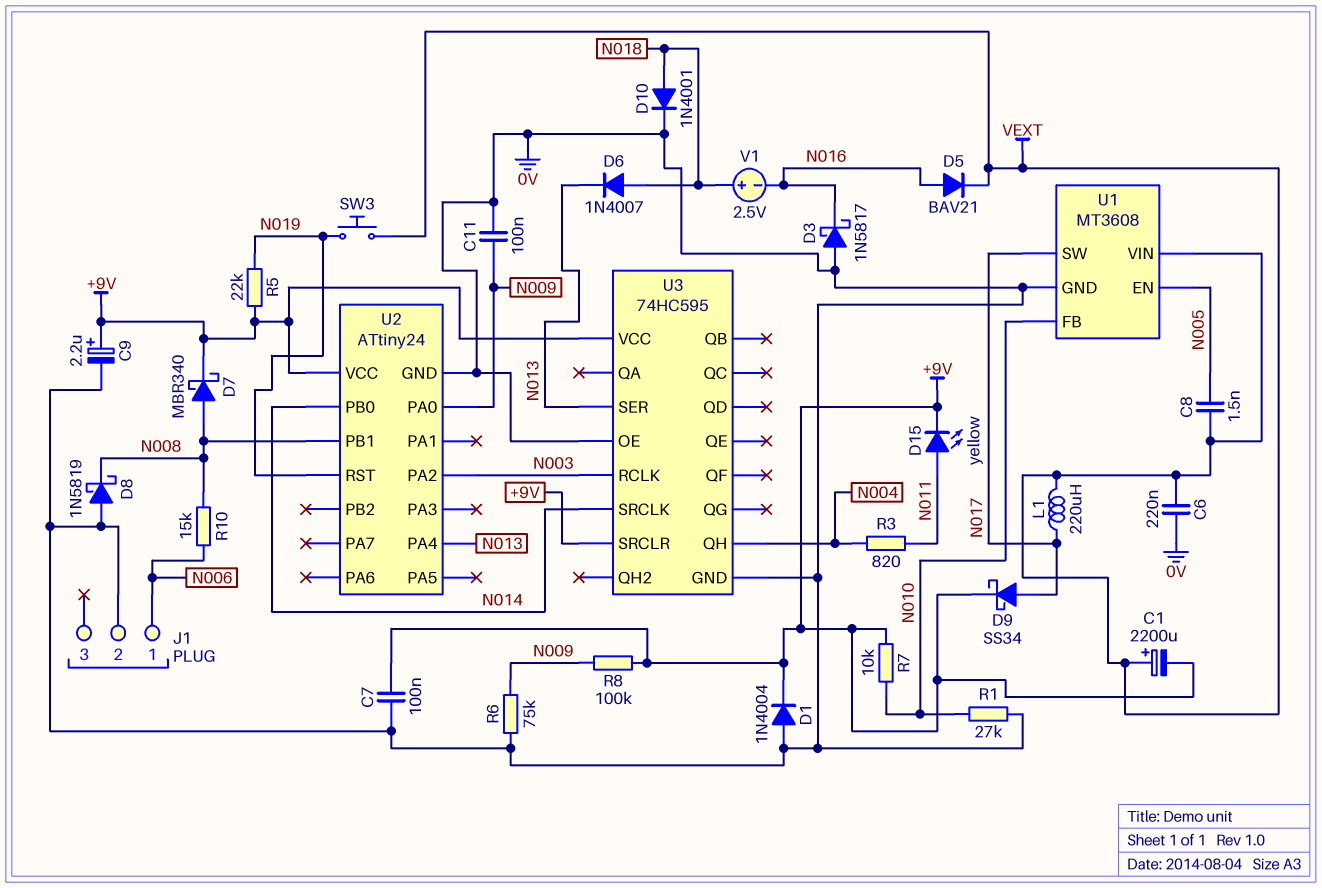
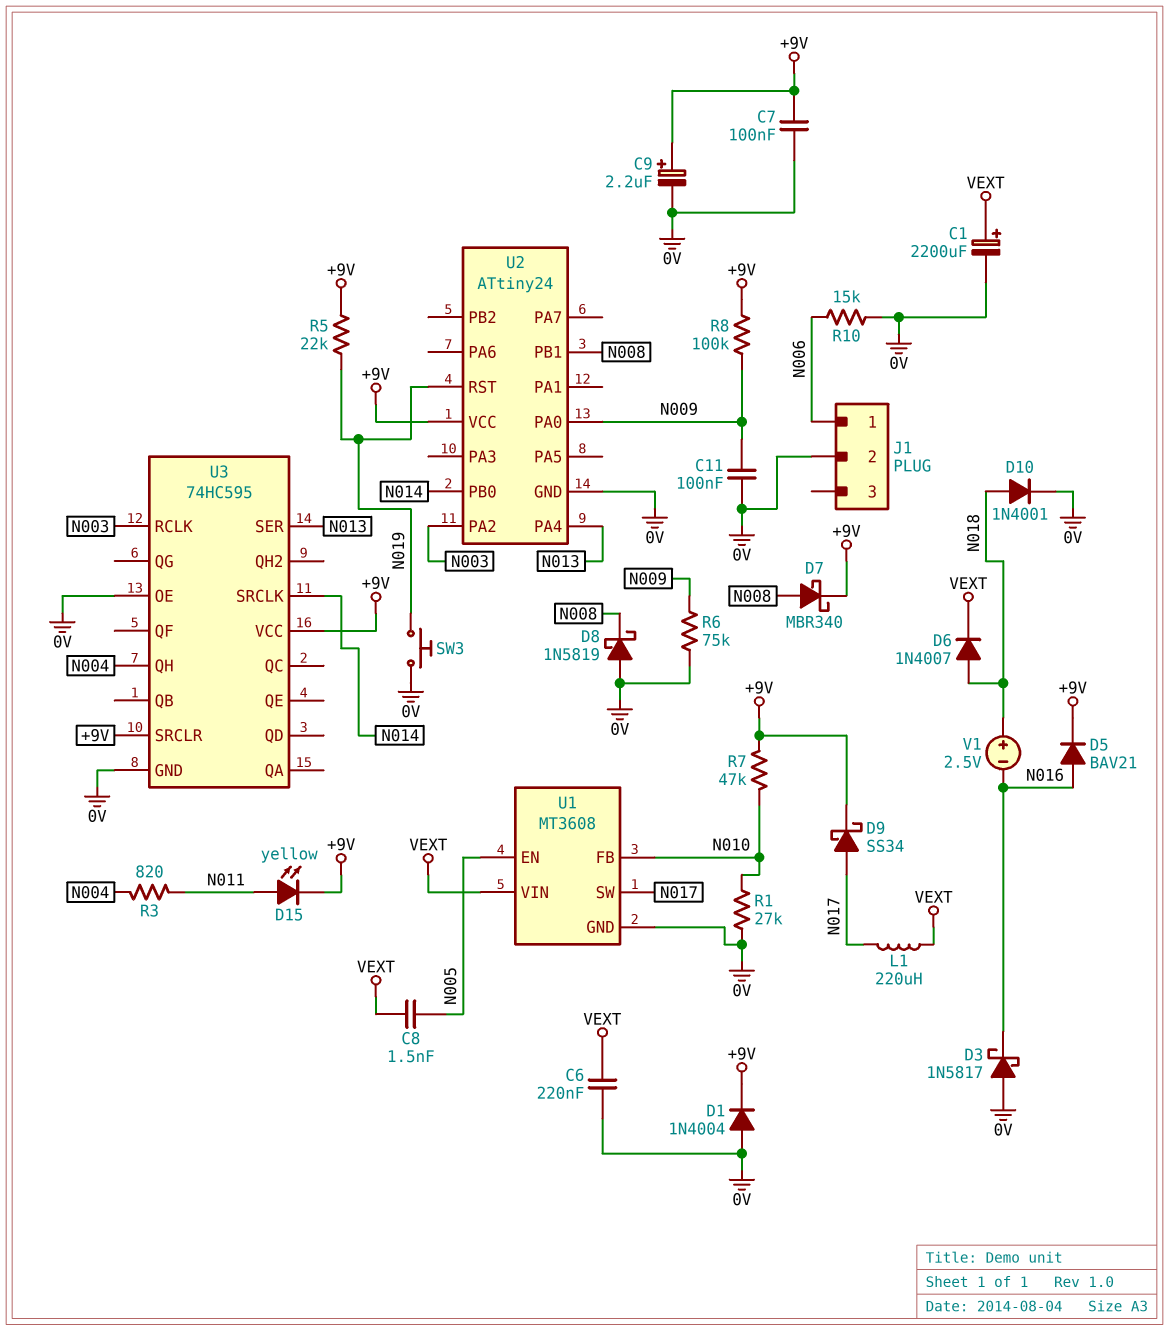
C1: 2200uF (plus VEXT, minus +9V) -> 2200uF (plus VEXT, minus 0V)
D5: diode BAV21 (A N016, K VEXT) -> diode BAV21 (A N016, K +9V)
D6: diode 1N4007 (A N018, K N013) -> diode 1N4007 (A N018, K VEXT)
R7: 10k (+9V, N010) -> 47k (+9V, N010)
R10: 15k (N006, N008) -> 15k (0V, N006)
SW3: button (N019, VEXT) -> button (0V, N019)

